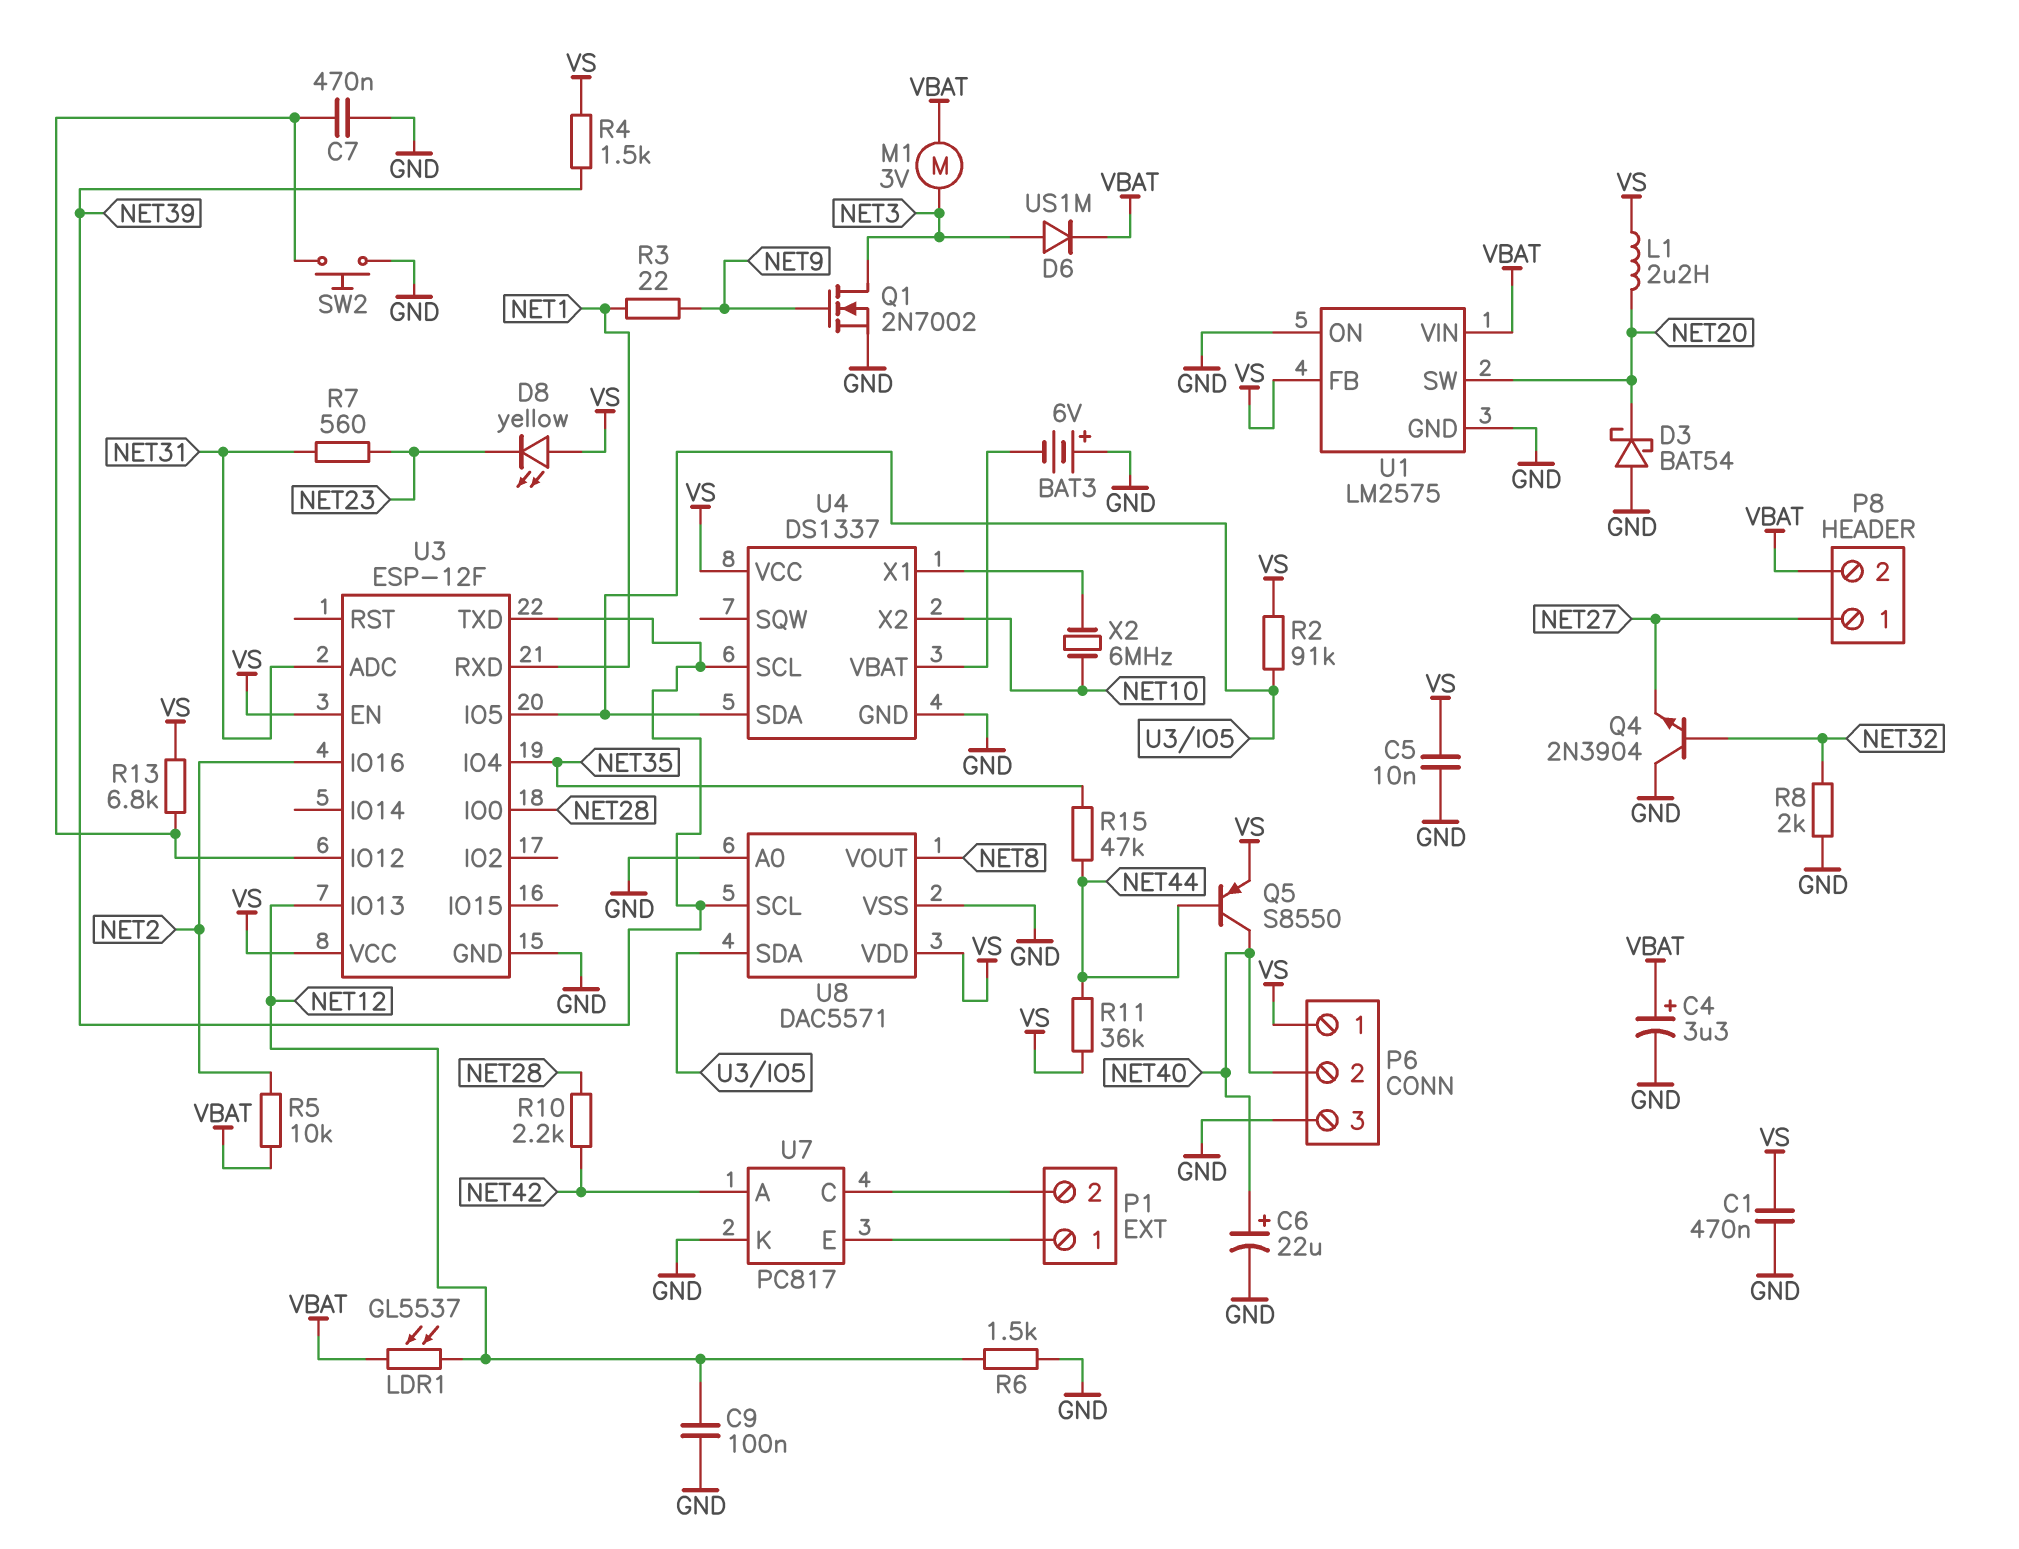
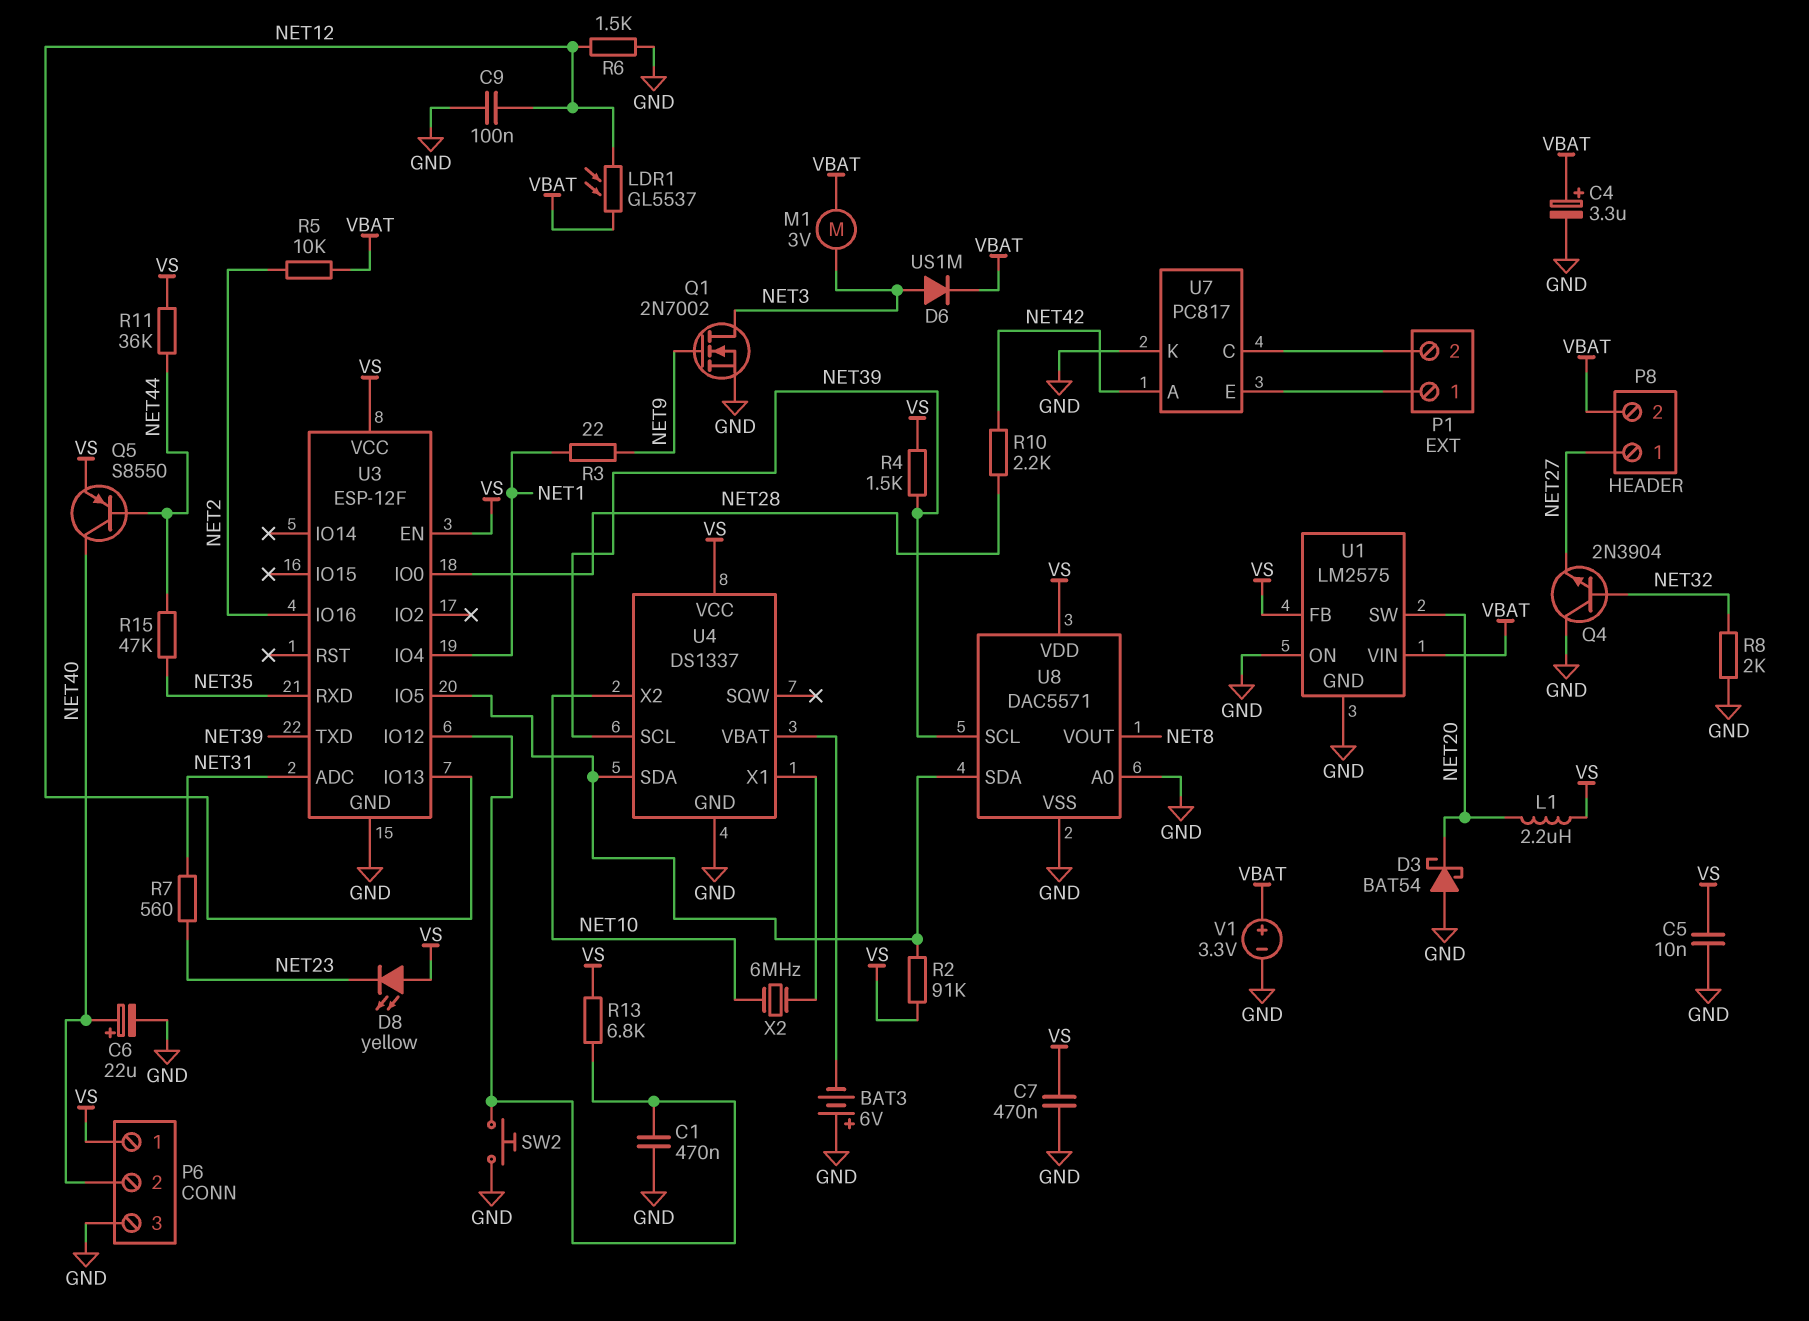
C1: 470nF (GND, VS) -> 470nF (GND, U3/IO12)
C7: 470nF (GND, U3/IO12) -> 470nF (GND, VS)
U3 pin IO4: NET35 -> NET1
U3 pin RXD: NET1 -> NET35
V1: none -> 3.3V (plus VBAT, minus GND)

